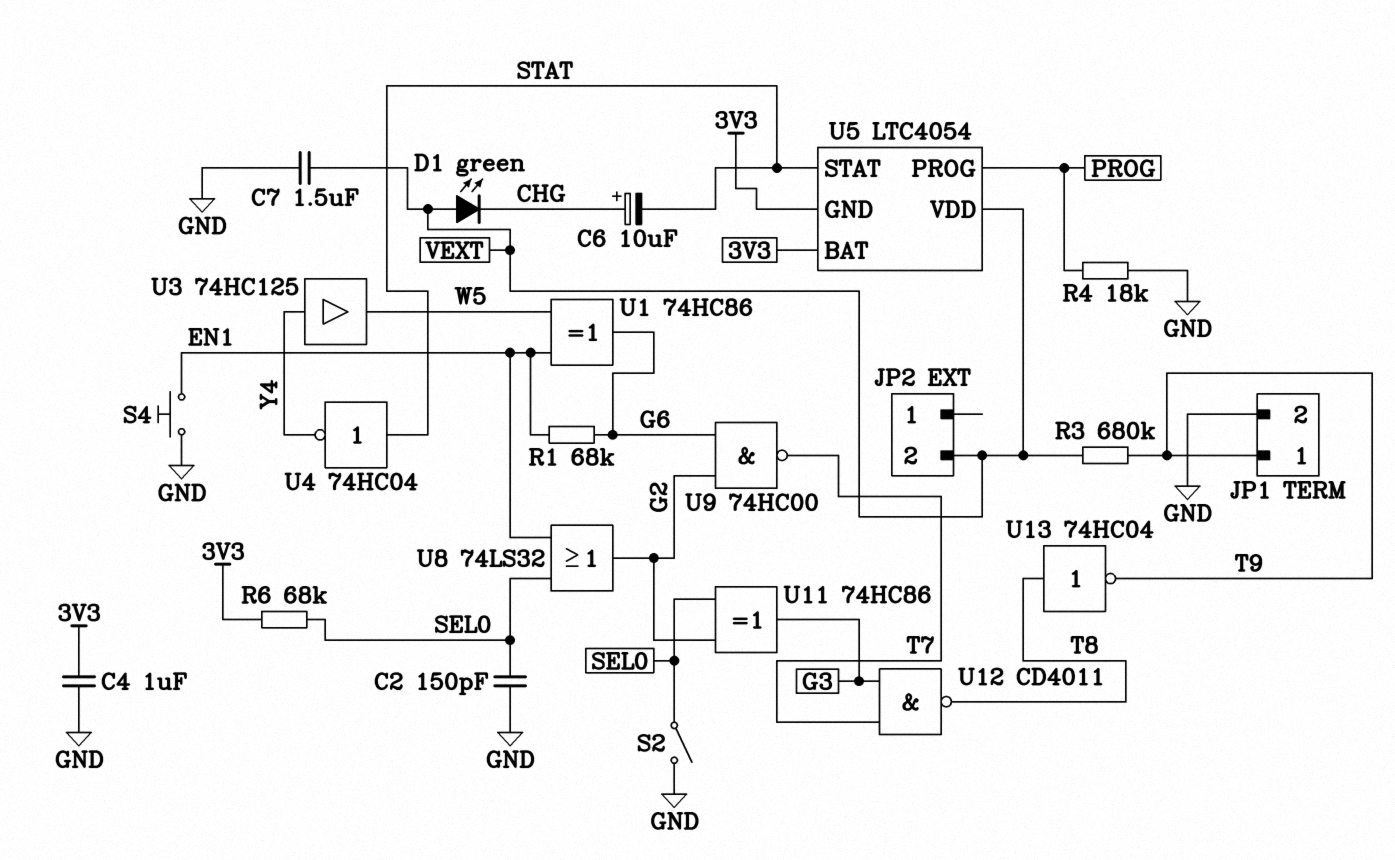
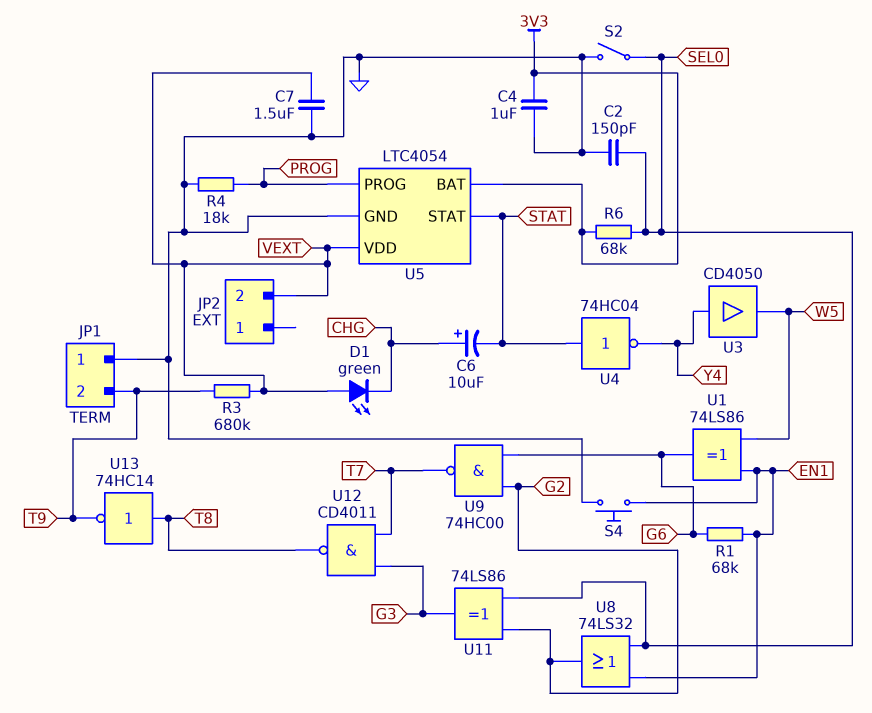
JP1 pin 1: T9 -> GND
JP1 pin 2: GND -> T9
U1: XOR 74HC86 (in EN1, in W5, out G6) -> XOR 74LS86 (in EN1, in W5, out G6)
U3: buffer 74HC125 (in Y4, out W5) -> buffer CD4050 (in Y4, out W5)
U5 pin GND: 3V3 -> GND
U11: XOR 74HC86 (in G2, in SEL0, out G3) -> XOR 74LS86 (in G2, in SEL0, out G3)
U13: NOT 74HC04 (in T8, out T9) -> NOT 74HC14 (in T8, out T9)

